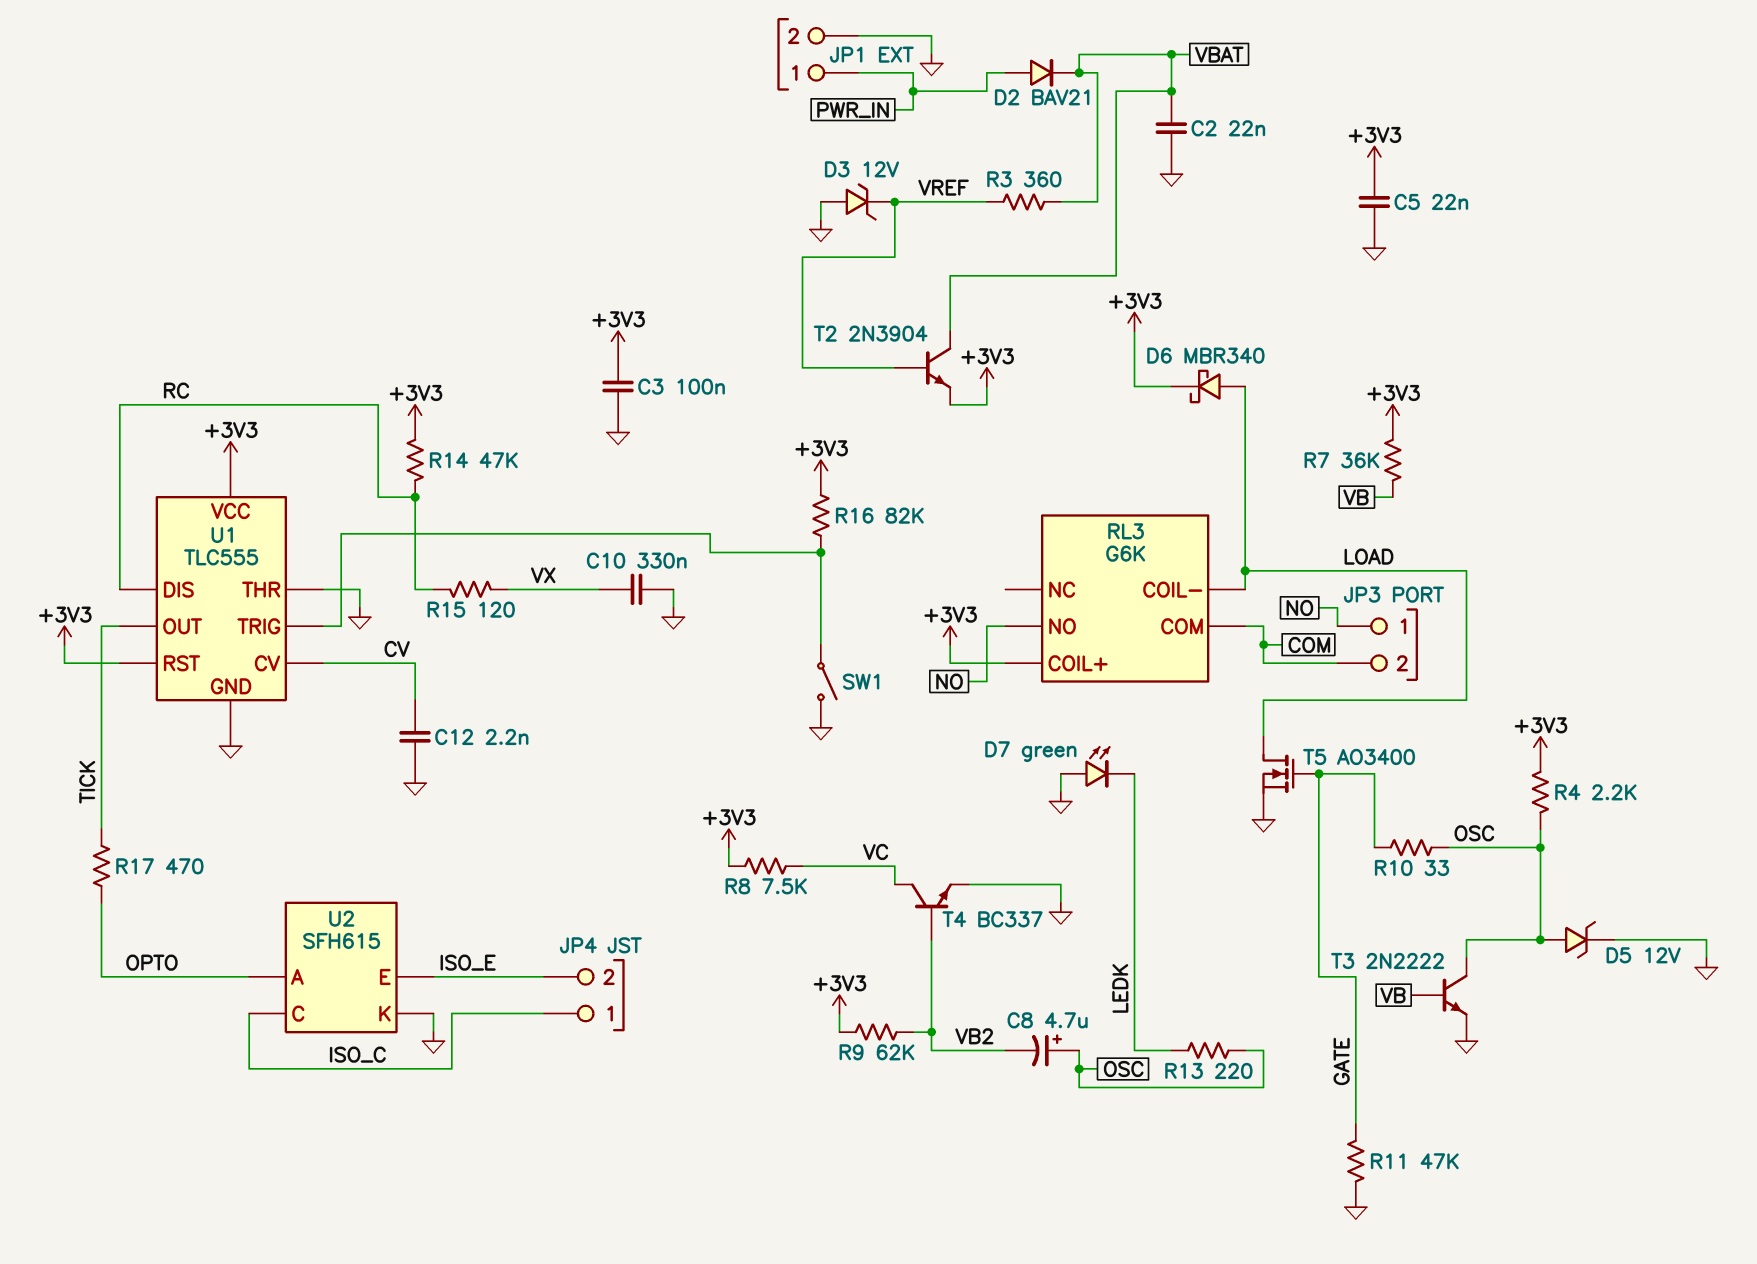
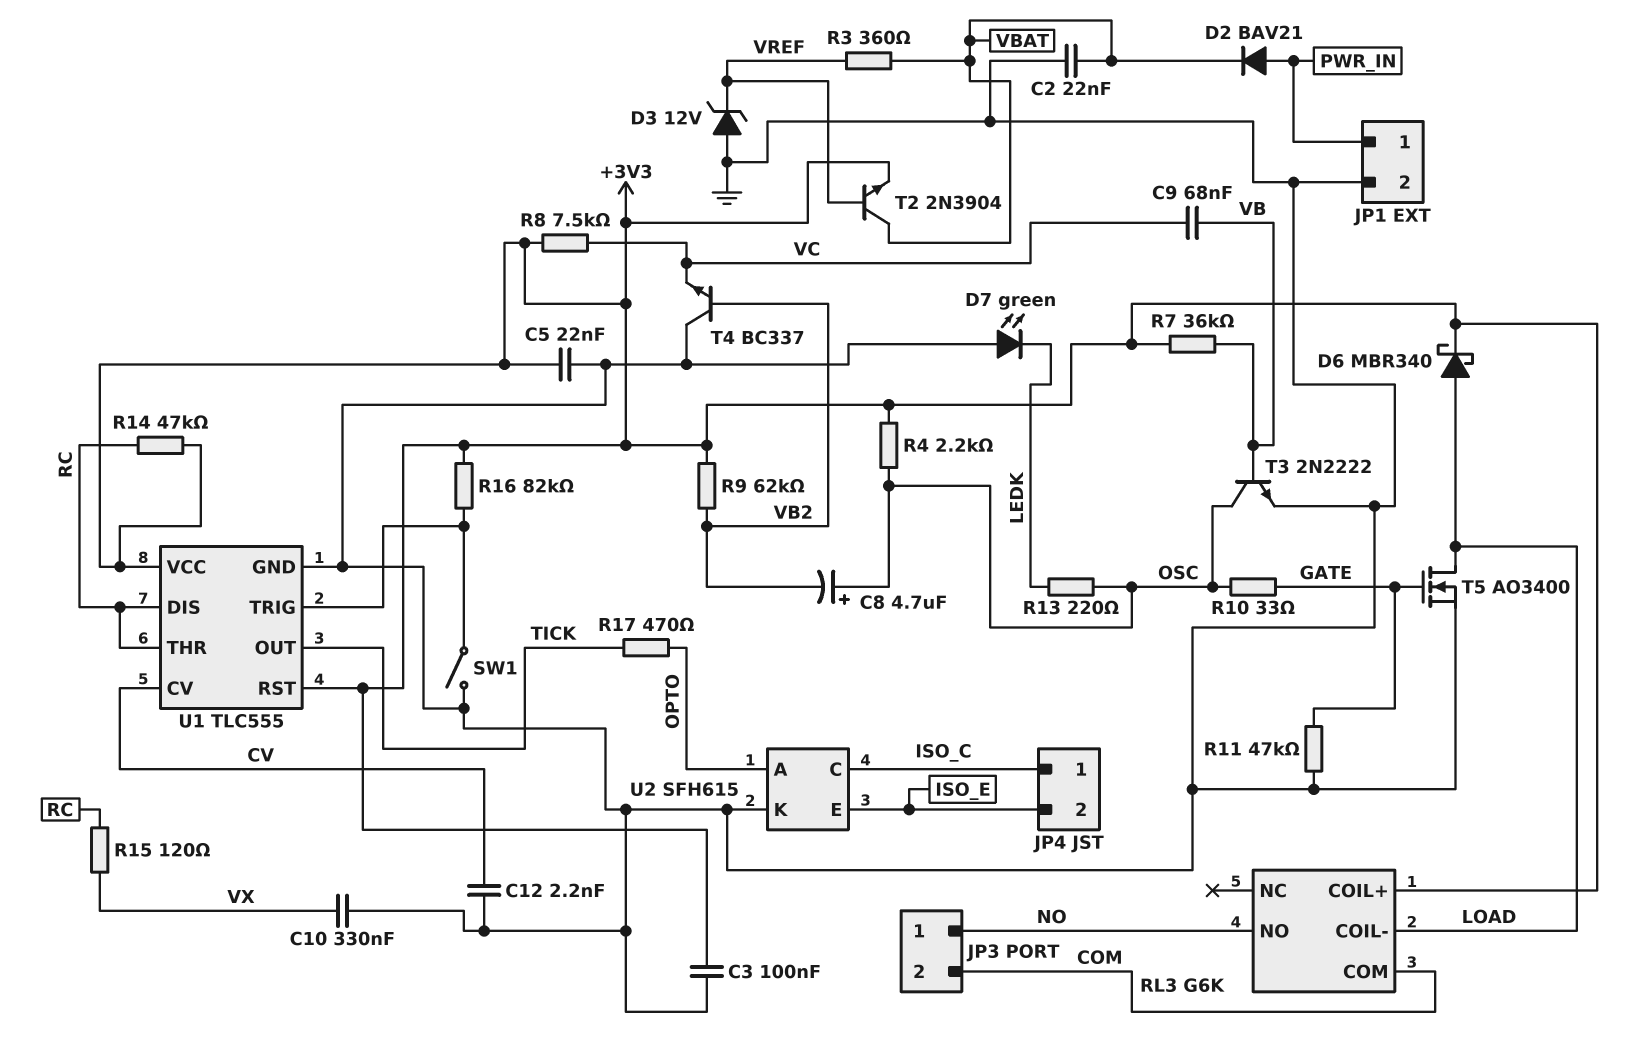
C9: none -> 68nF (VB, VC)
D5: zener 12V (A OSC, K GND) -> none
T4: NPN BC337 (B VB2, C VC, E GND) -> NPN BC337 (B VB2, C GND, E VC)
U1 pin THR: GND -> RC

